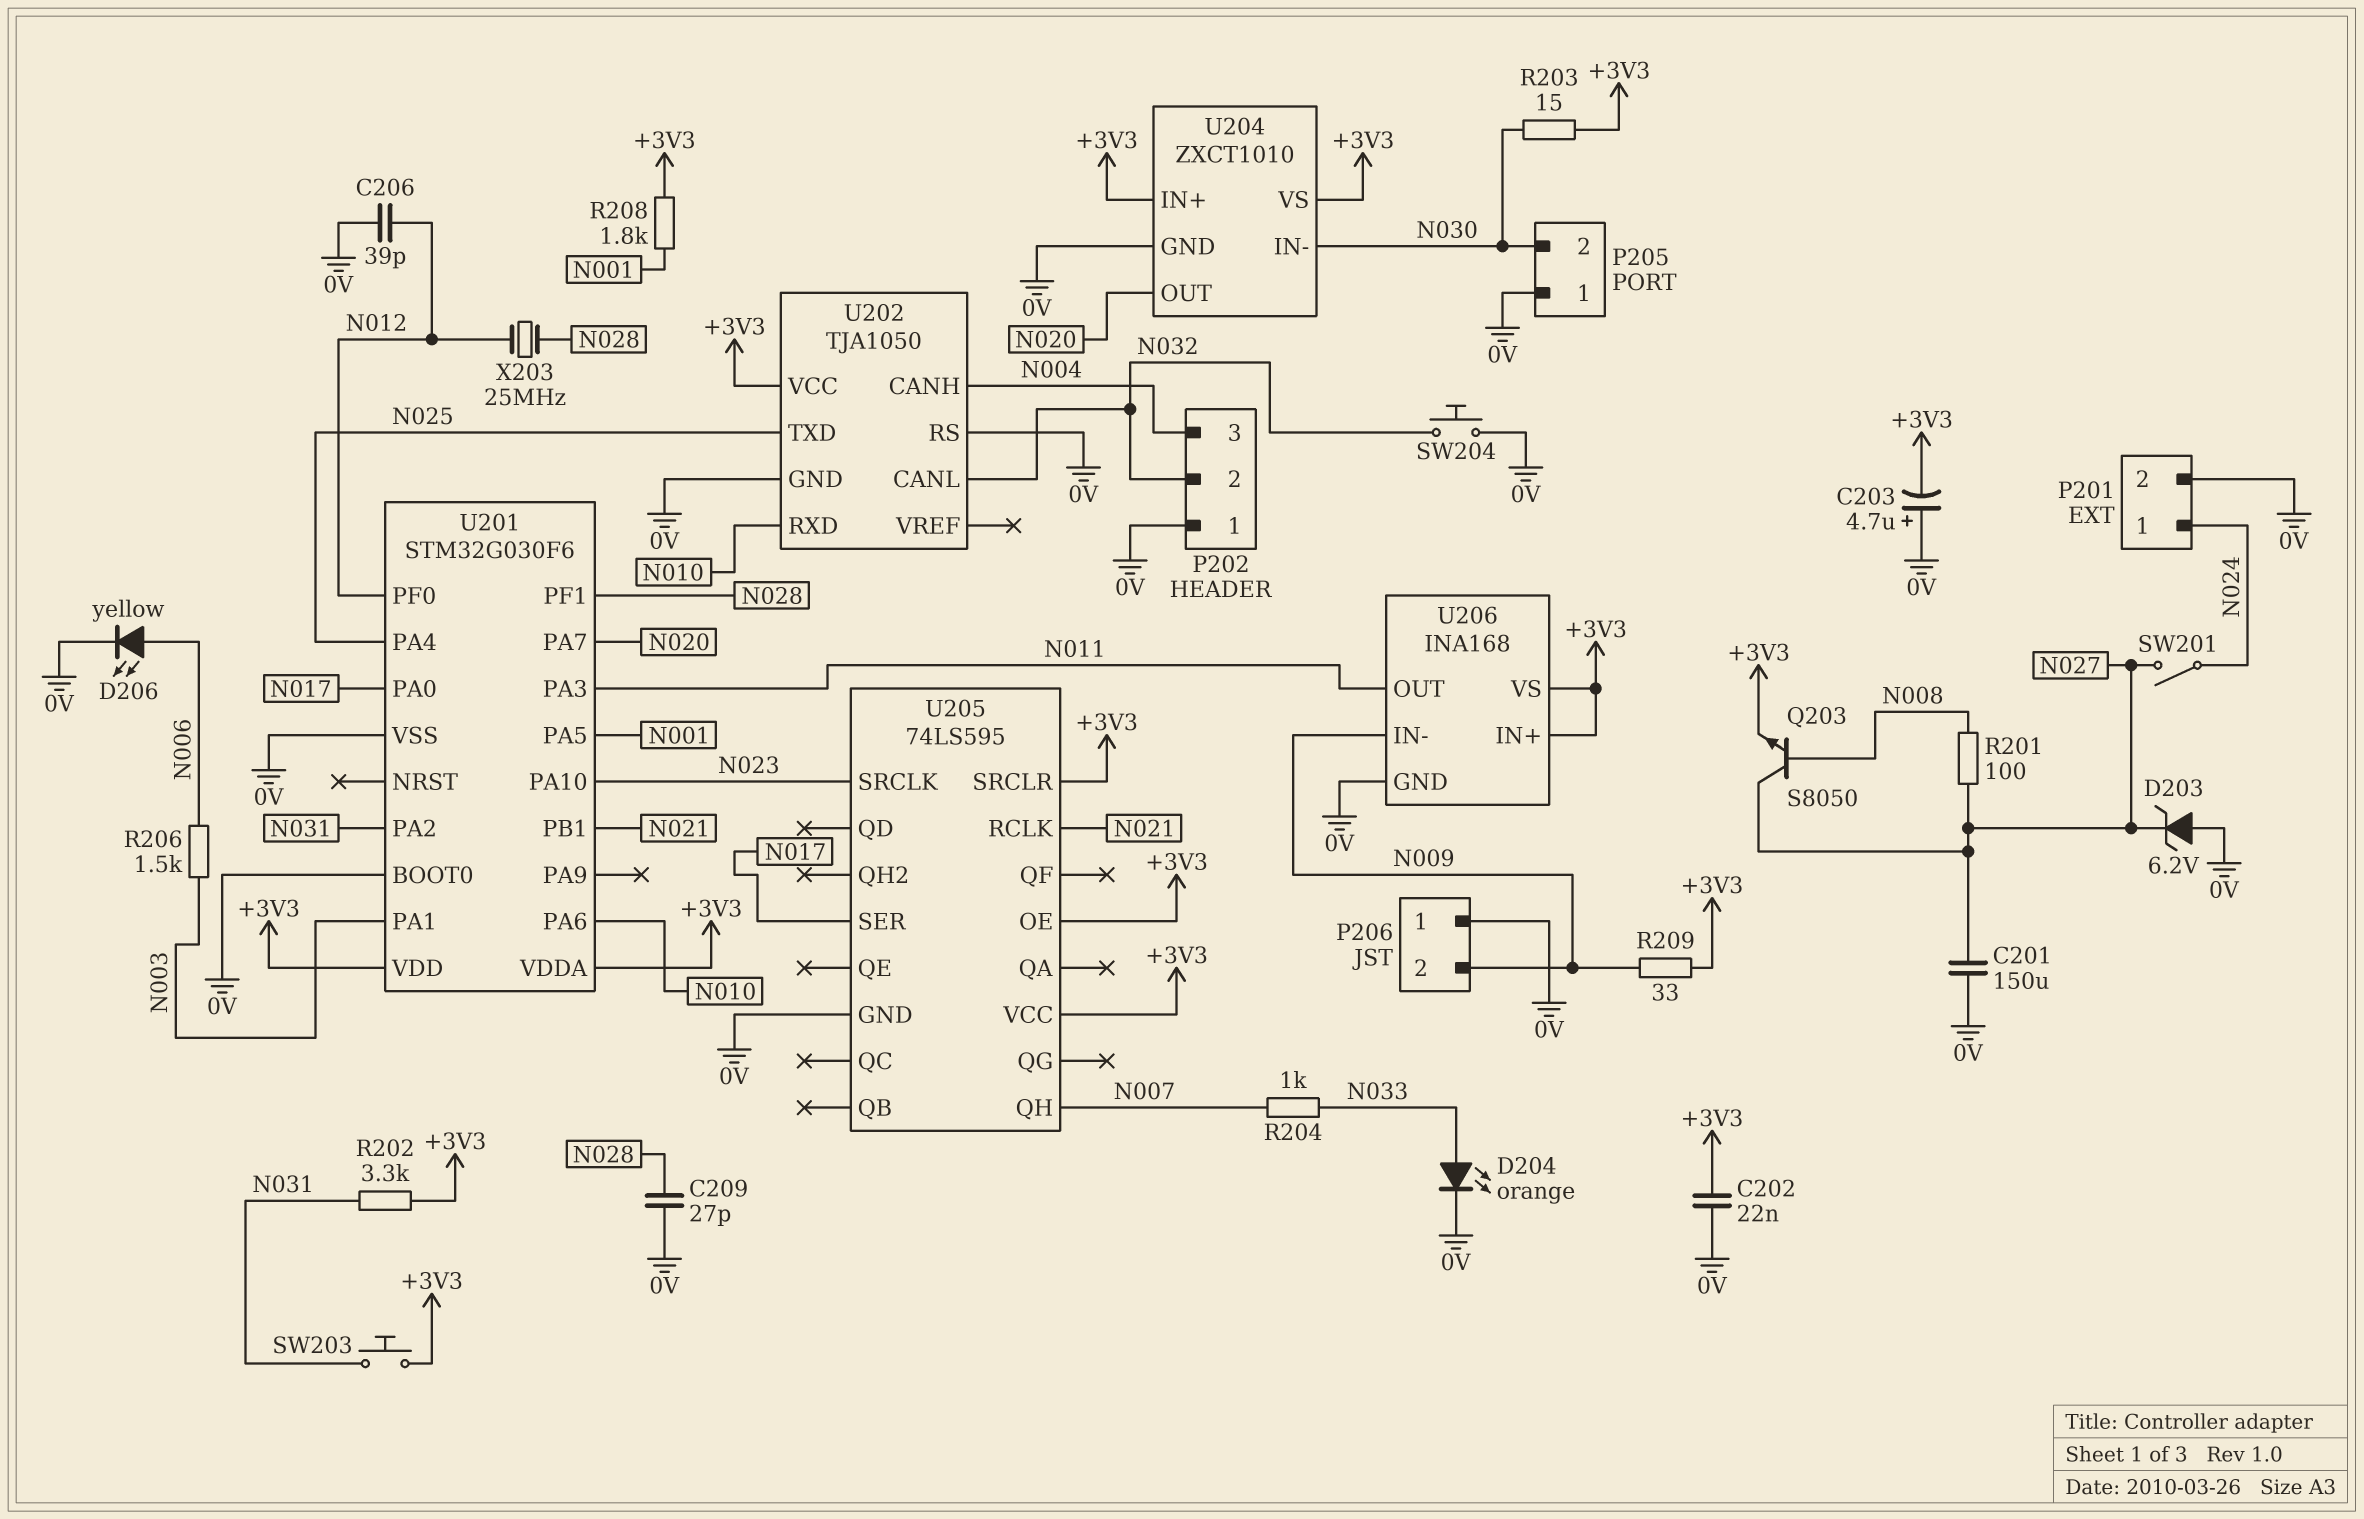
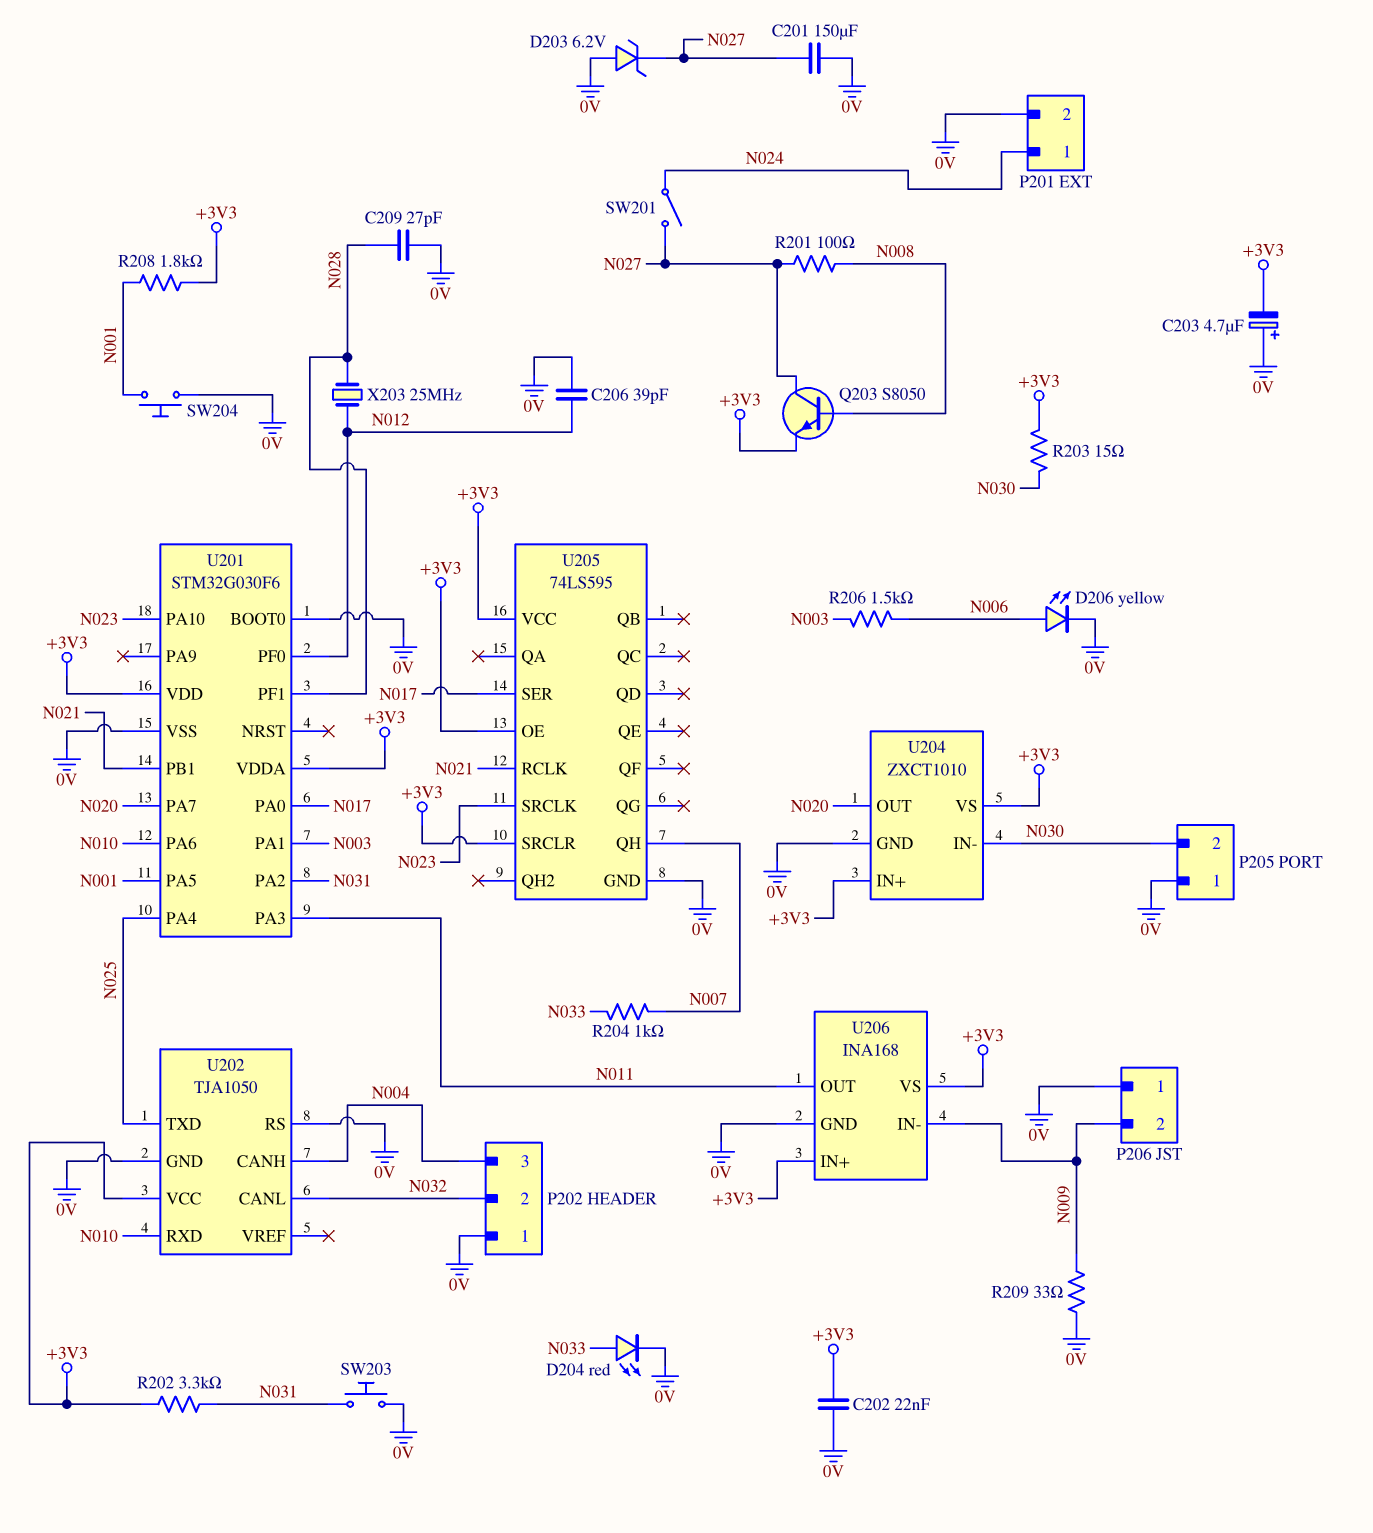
D204: LED orange (A N033, K 0V) -> LED red (A N033, K 0V)
R209: 33 (+3V3, N009) -> 33 (0V, N009)
SW203: button (+3V3, N031) -> button (0V, N031)
SW204: button (0V, N032) -> button (0V, N001)

